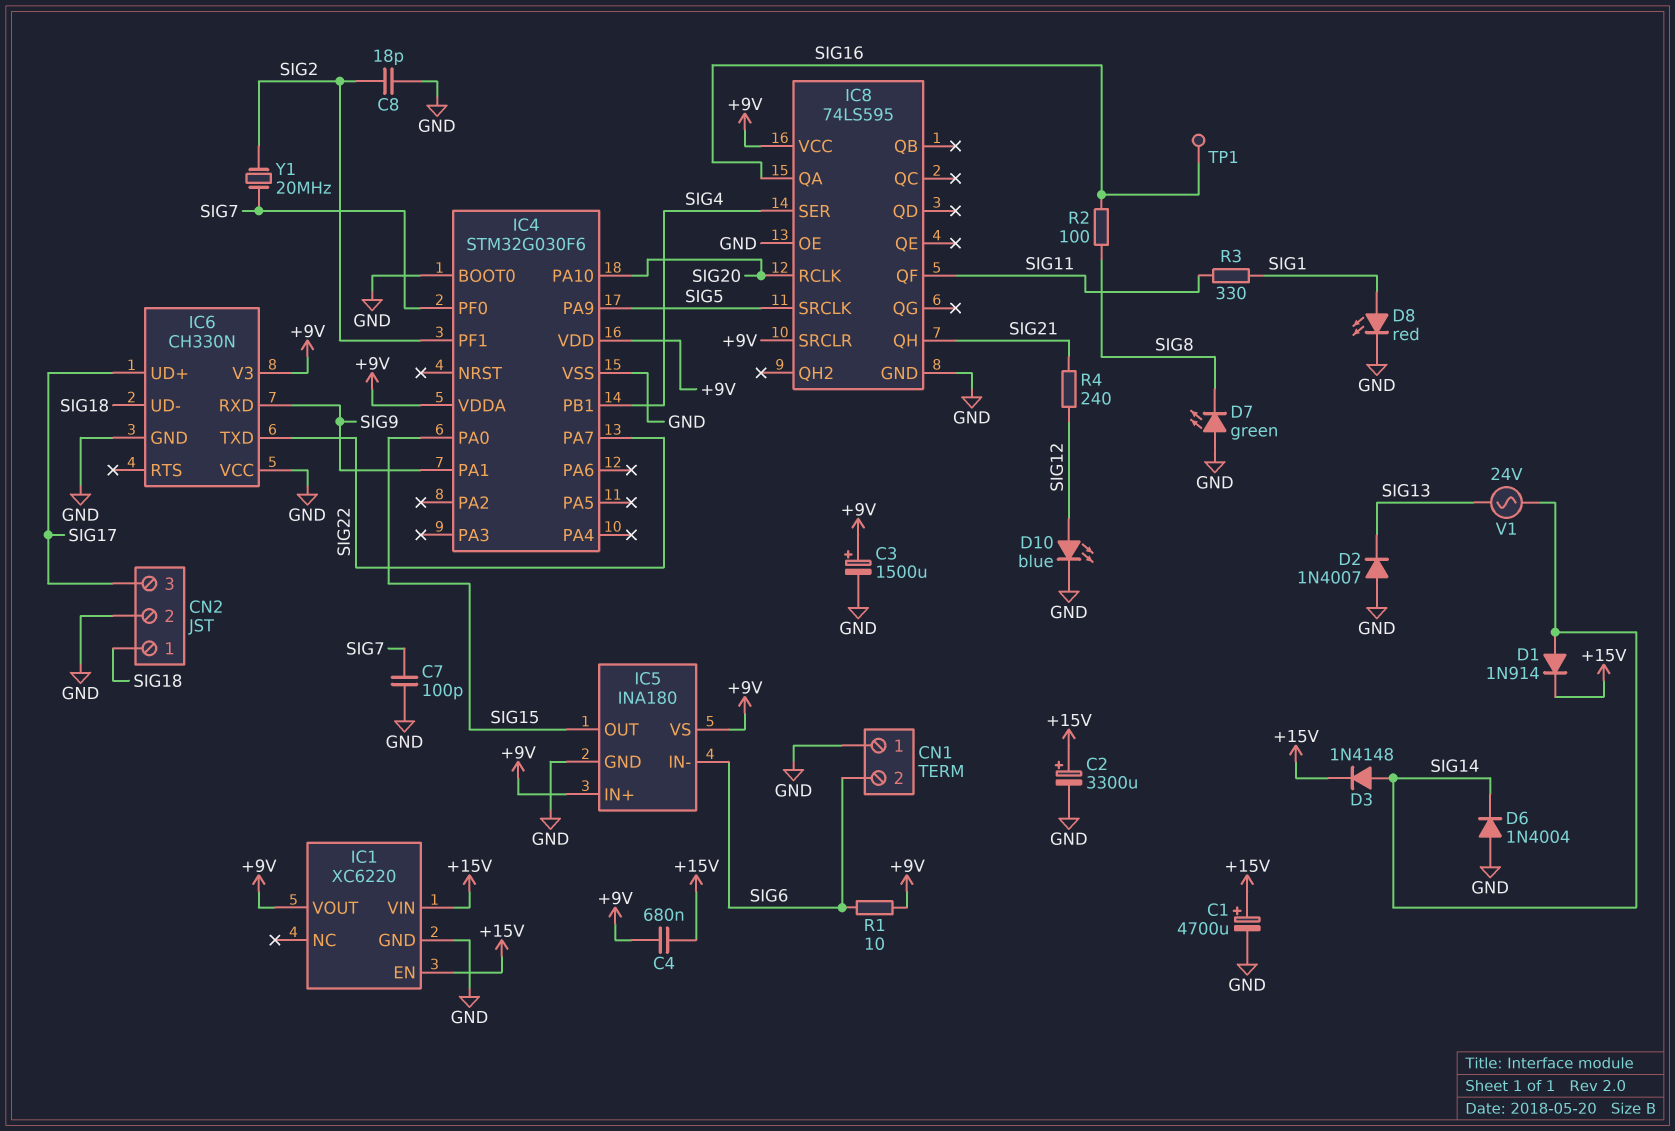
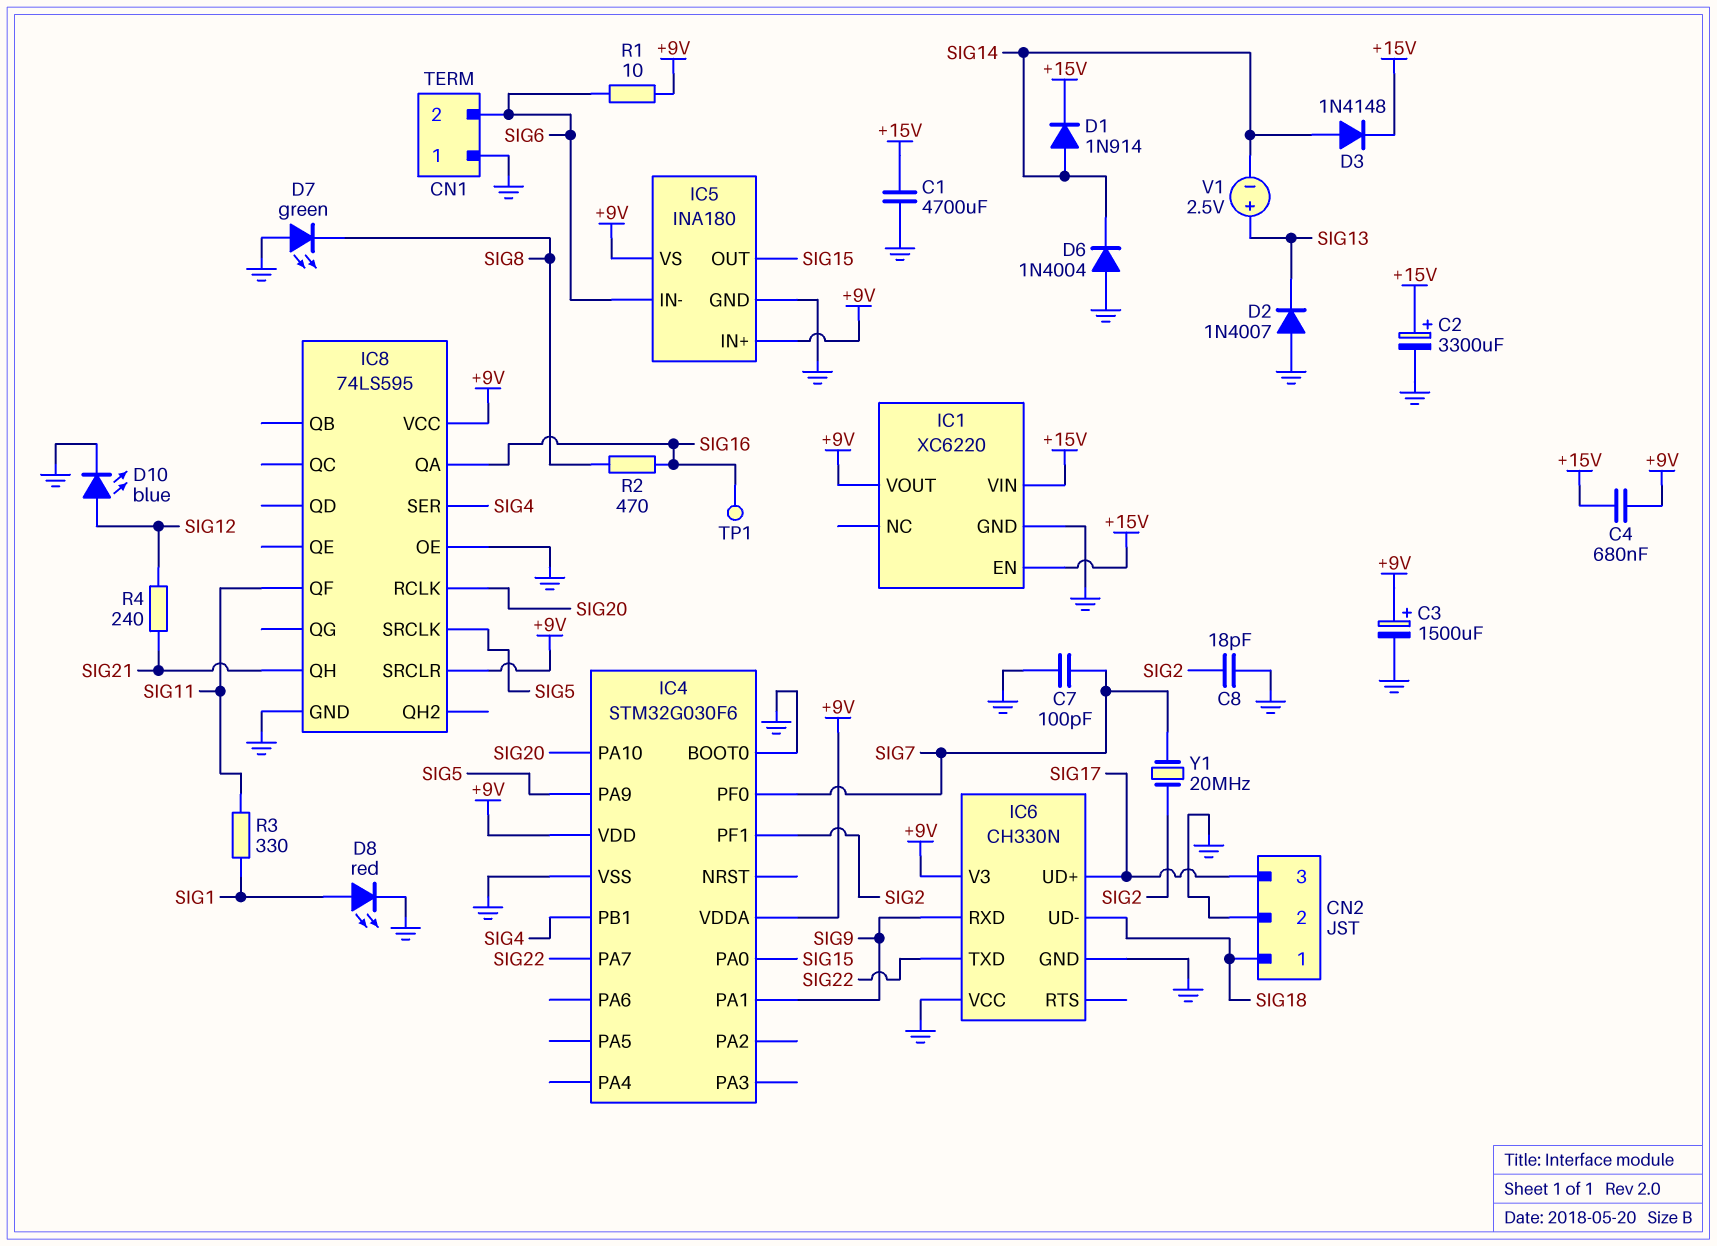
C1: 4700uF (plus +15V, minus GND) -> 4700uF (+15V, GND)
R2: 100 (SIG8, SIG16) -> 470 (SIG8, SIG16)
V1: AC 24V (SIG13, SIG14) -> 2.5V (plus SIG13, minus SIG14)

